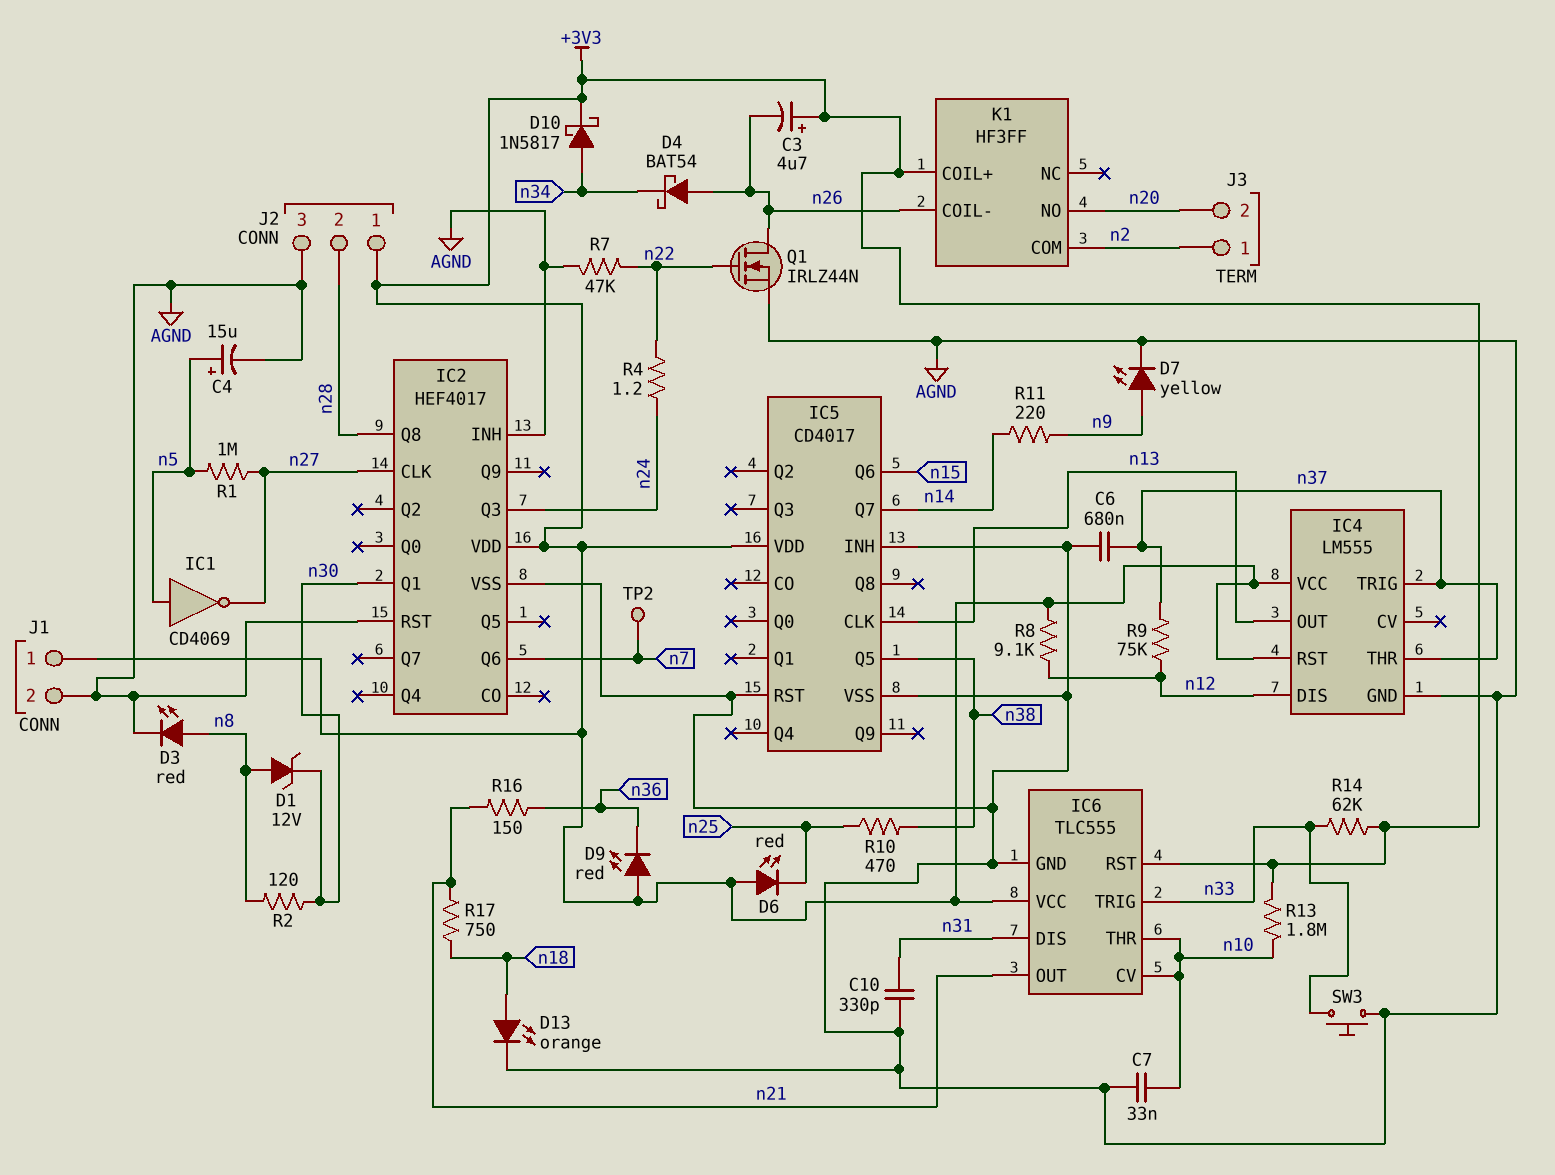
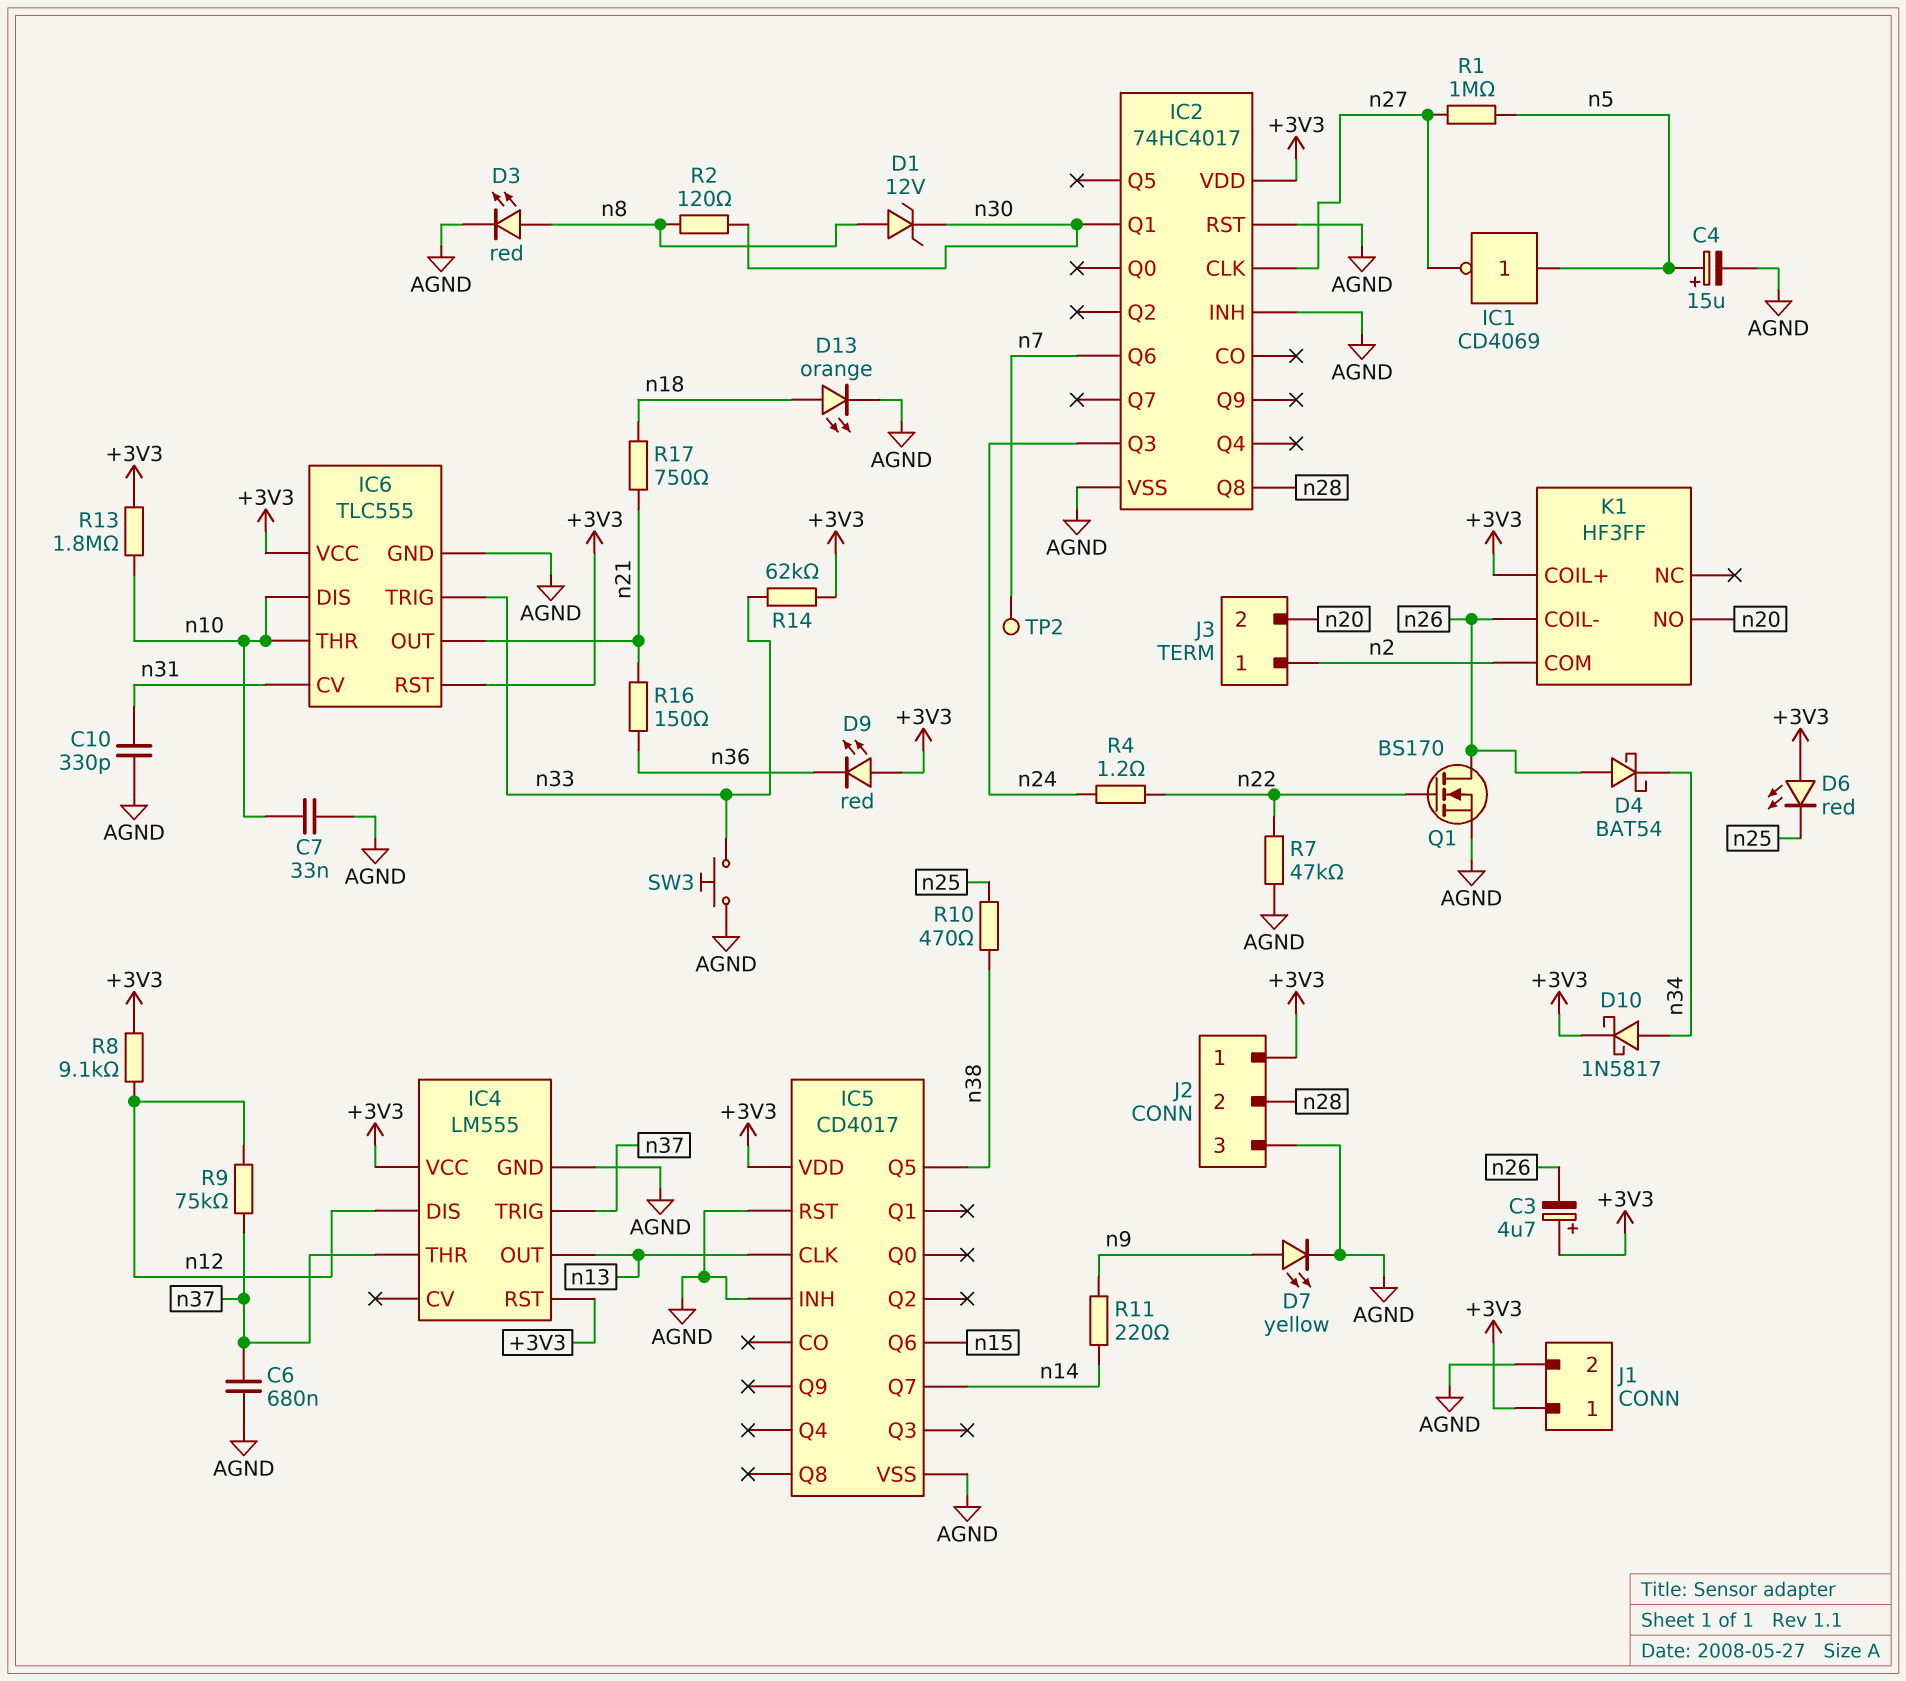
IC2: HEF4017 -> 74HC4017
IC6 pin CV: n10 -> n31
IC6 pin DIS: n31 -> n10
Q1: NMOS IRLZ44N (G n22, D n26, S AGND) -> NMOS BS170 (G n22, D n26, S AGND)

